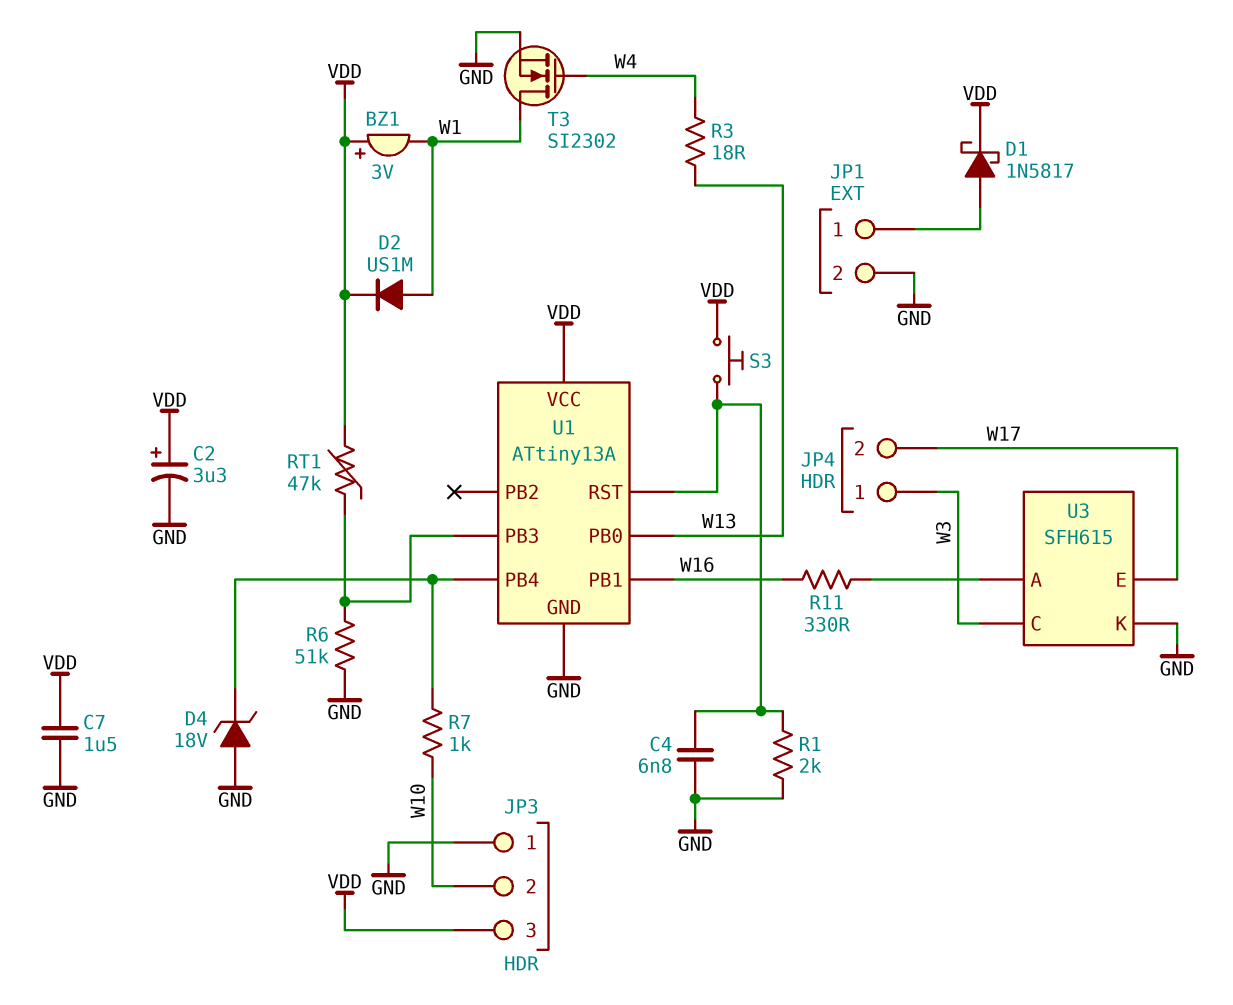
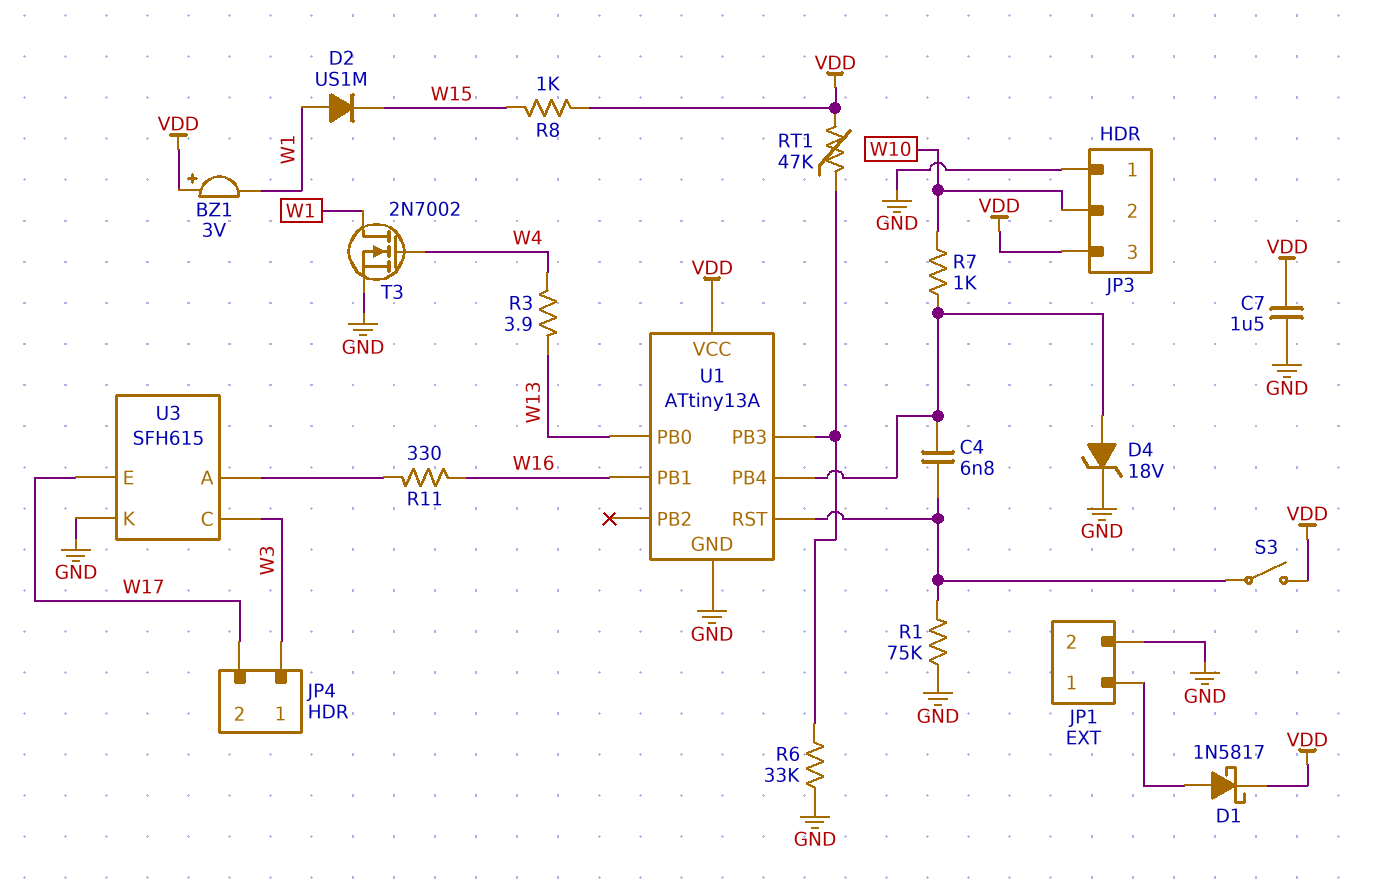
C2: 3.3uF (plus VDD, minus GND) -> none
C4: 6.8nF (GND, U1/RST) -> 6.8nF (U1/PB4, U1/RST)
D2: diode US1M (A W1, K VDD) -> diode US1M (A W1, K W15)
D4: zener 18V (A GND, K U1/PB4) -> zener 18V (A U1/PB4, K GND)
R1: 2k (GND, U1/RST) -> 75k (GND, U1/RST)
R3: 18 (W4, W13) -> 3.9 (W4, W13)
R6: 51k (GND, U1/PB3) -> 33k (GND, U1/PB3)
R8: none -> 1k (VDD, W15)
S3: button (U1/RST, VDD) -> switch (U1/RST, VDD)
T3: NMOS SI2302 (G W4, D W1, S GND) -> NMOS 2N7002 (G W4, D W1, S GND)

